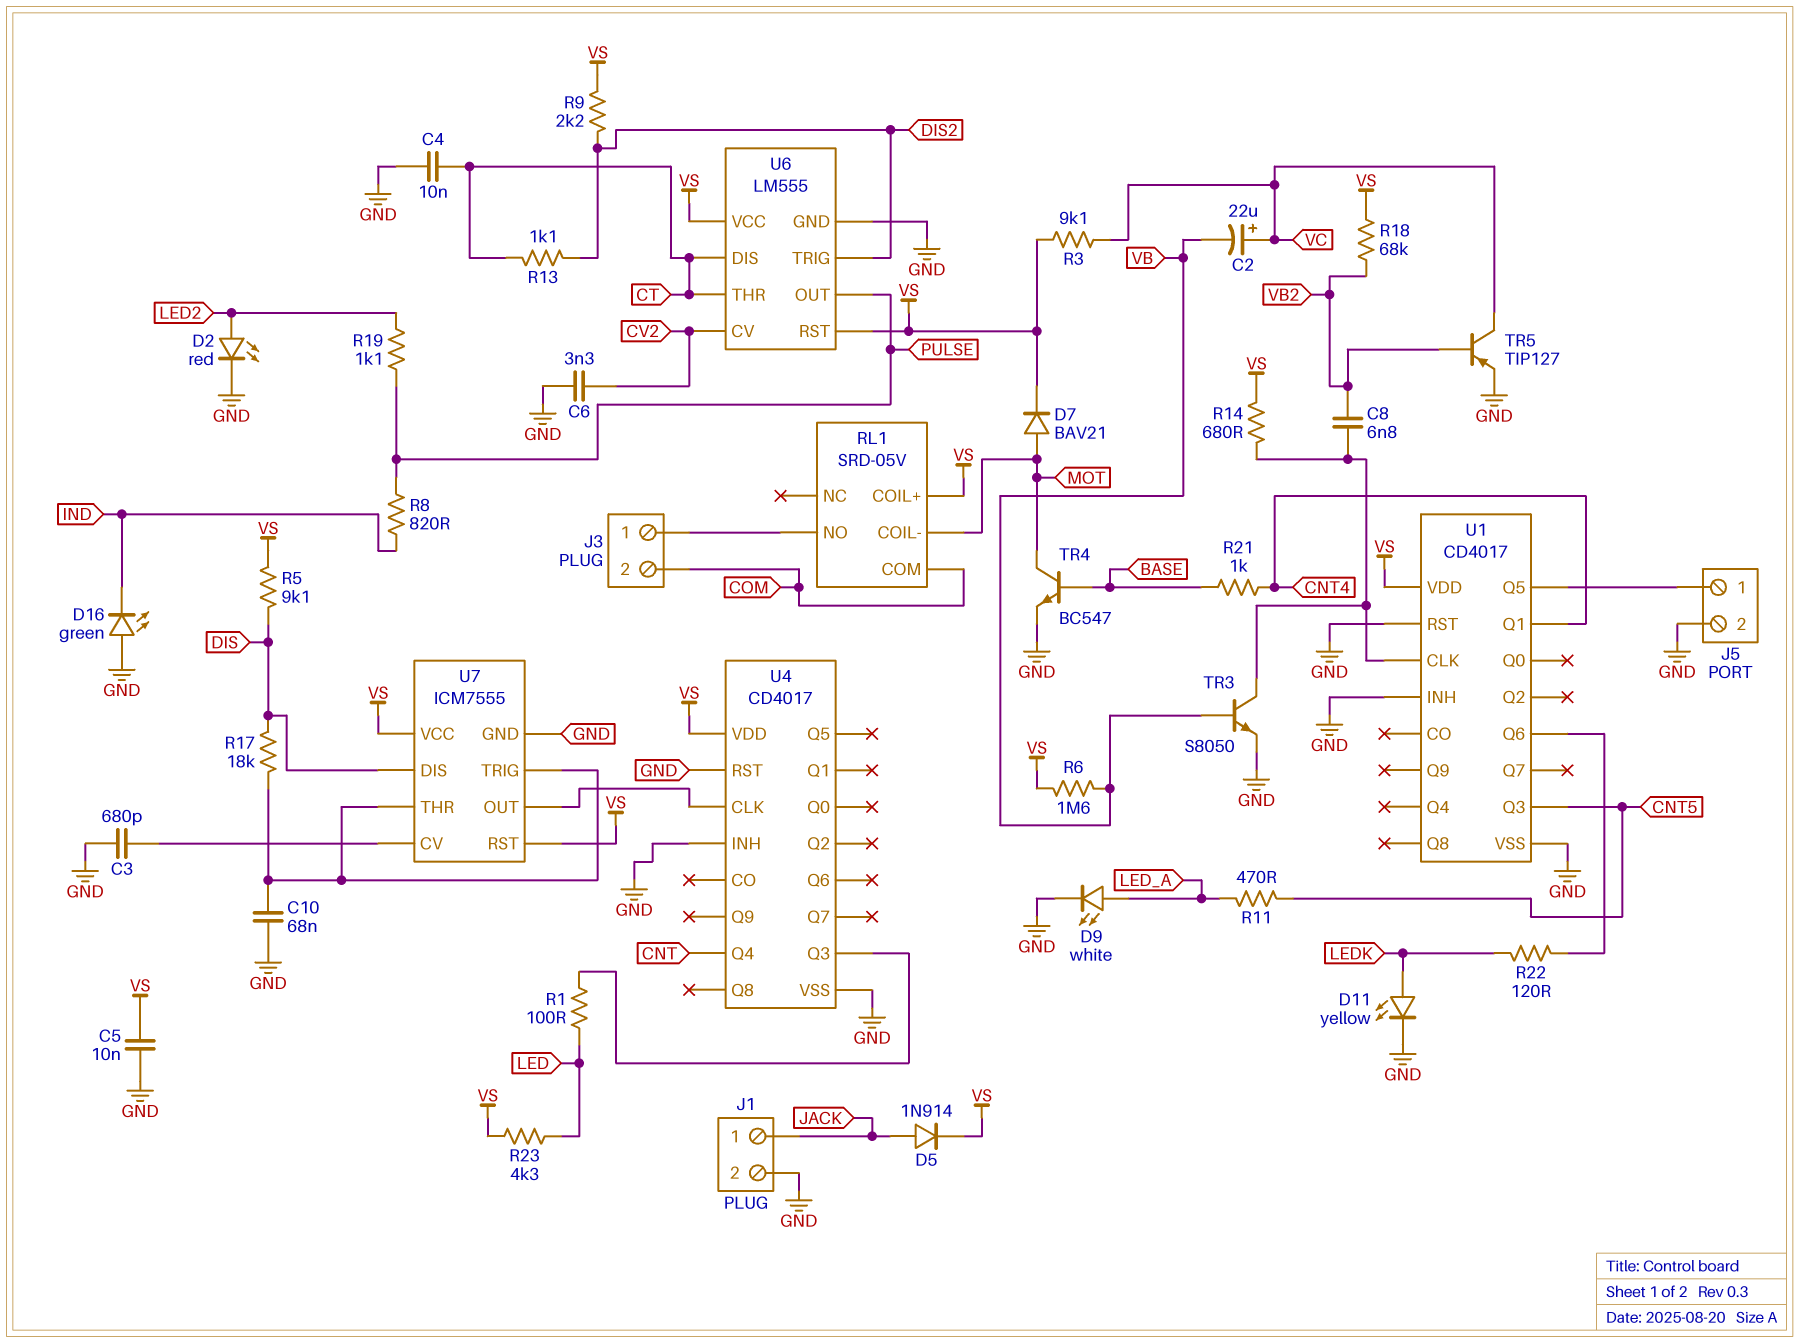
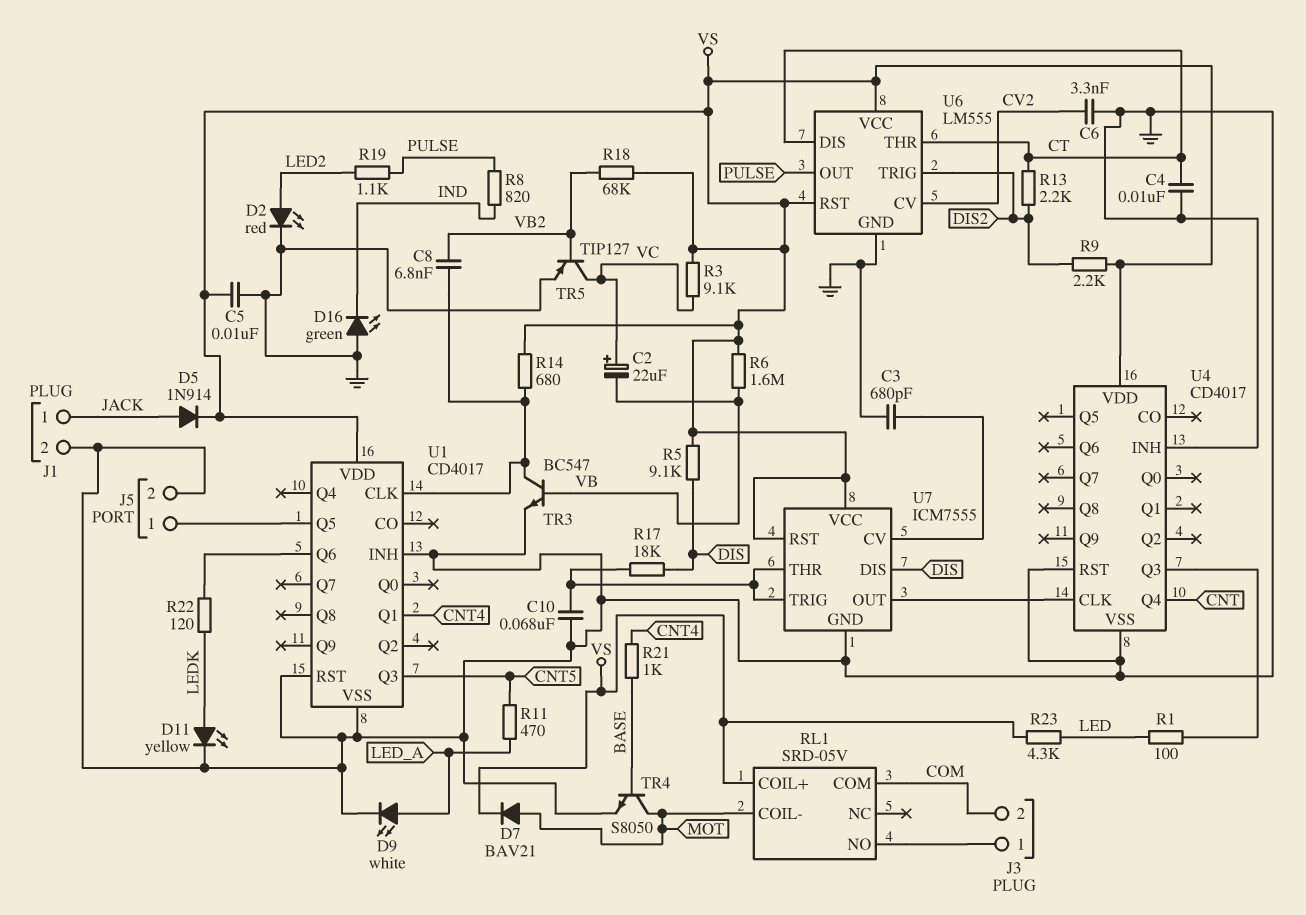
R13: 1.1k (CT, DIS2) -> 2.2k (CT, DIS2)
TR3: NPN S8050 (B VB, C U1/CLK, E GND) -> NPN BC547 (B VB, C U1/CLK, E GND)
TR4: NPN BC547 (B BASE, C MOT, E GND) -> NPN S8050 (B BASE, C MOT, E GND)

